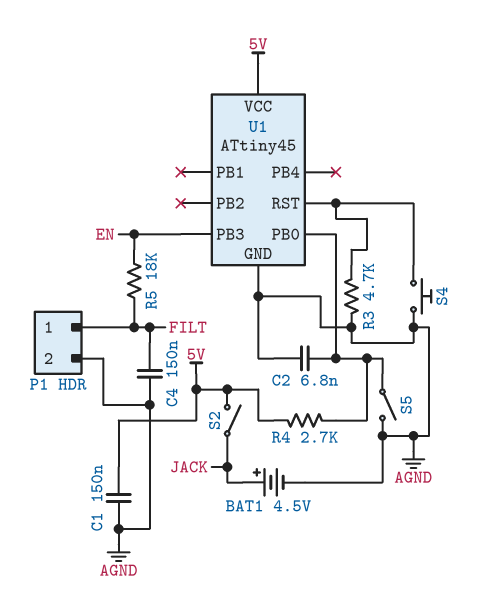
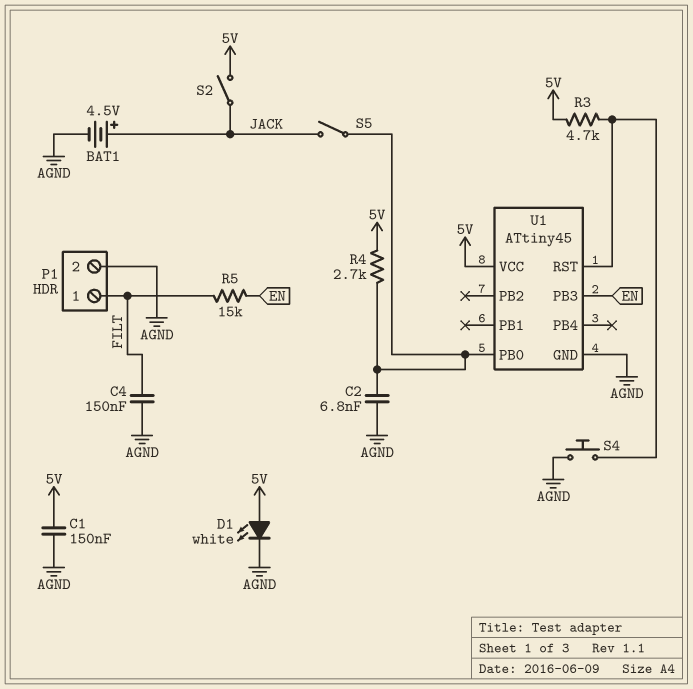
D1: none -> LED white (A 5V, K AGND)
R3: 4.7k (AGND, U1/RST) -> 4.7k (5V, U1/RST)
R5: 18k (EN, FILT) -> 15k (EN, FILT)
S5: switch (AGND, U1/PB0) -> switch (JACK, U1/PB0)

